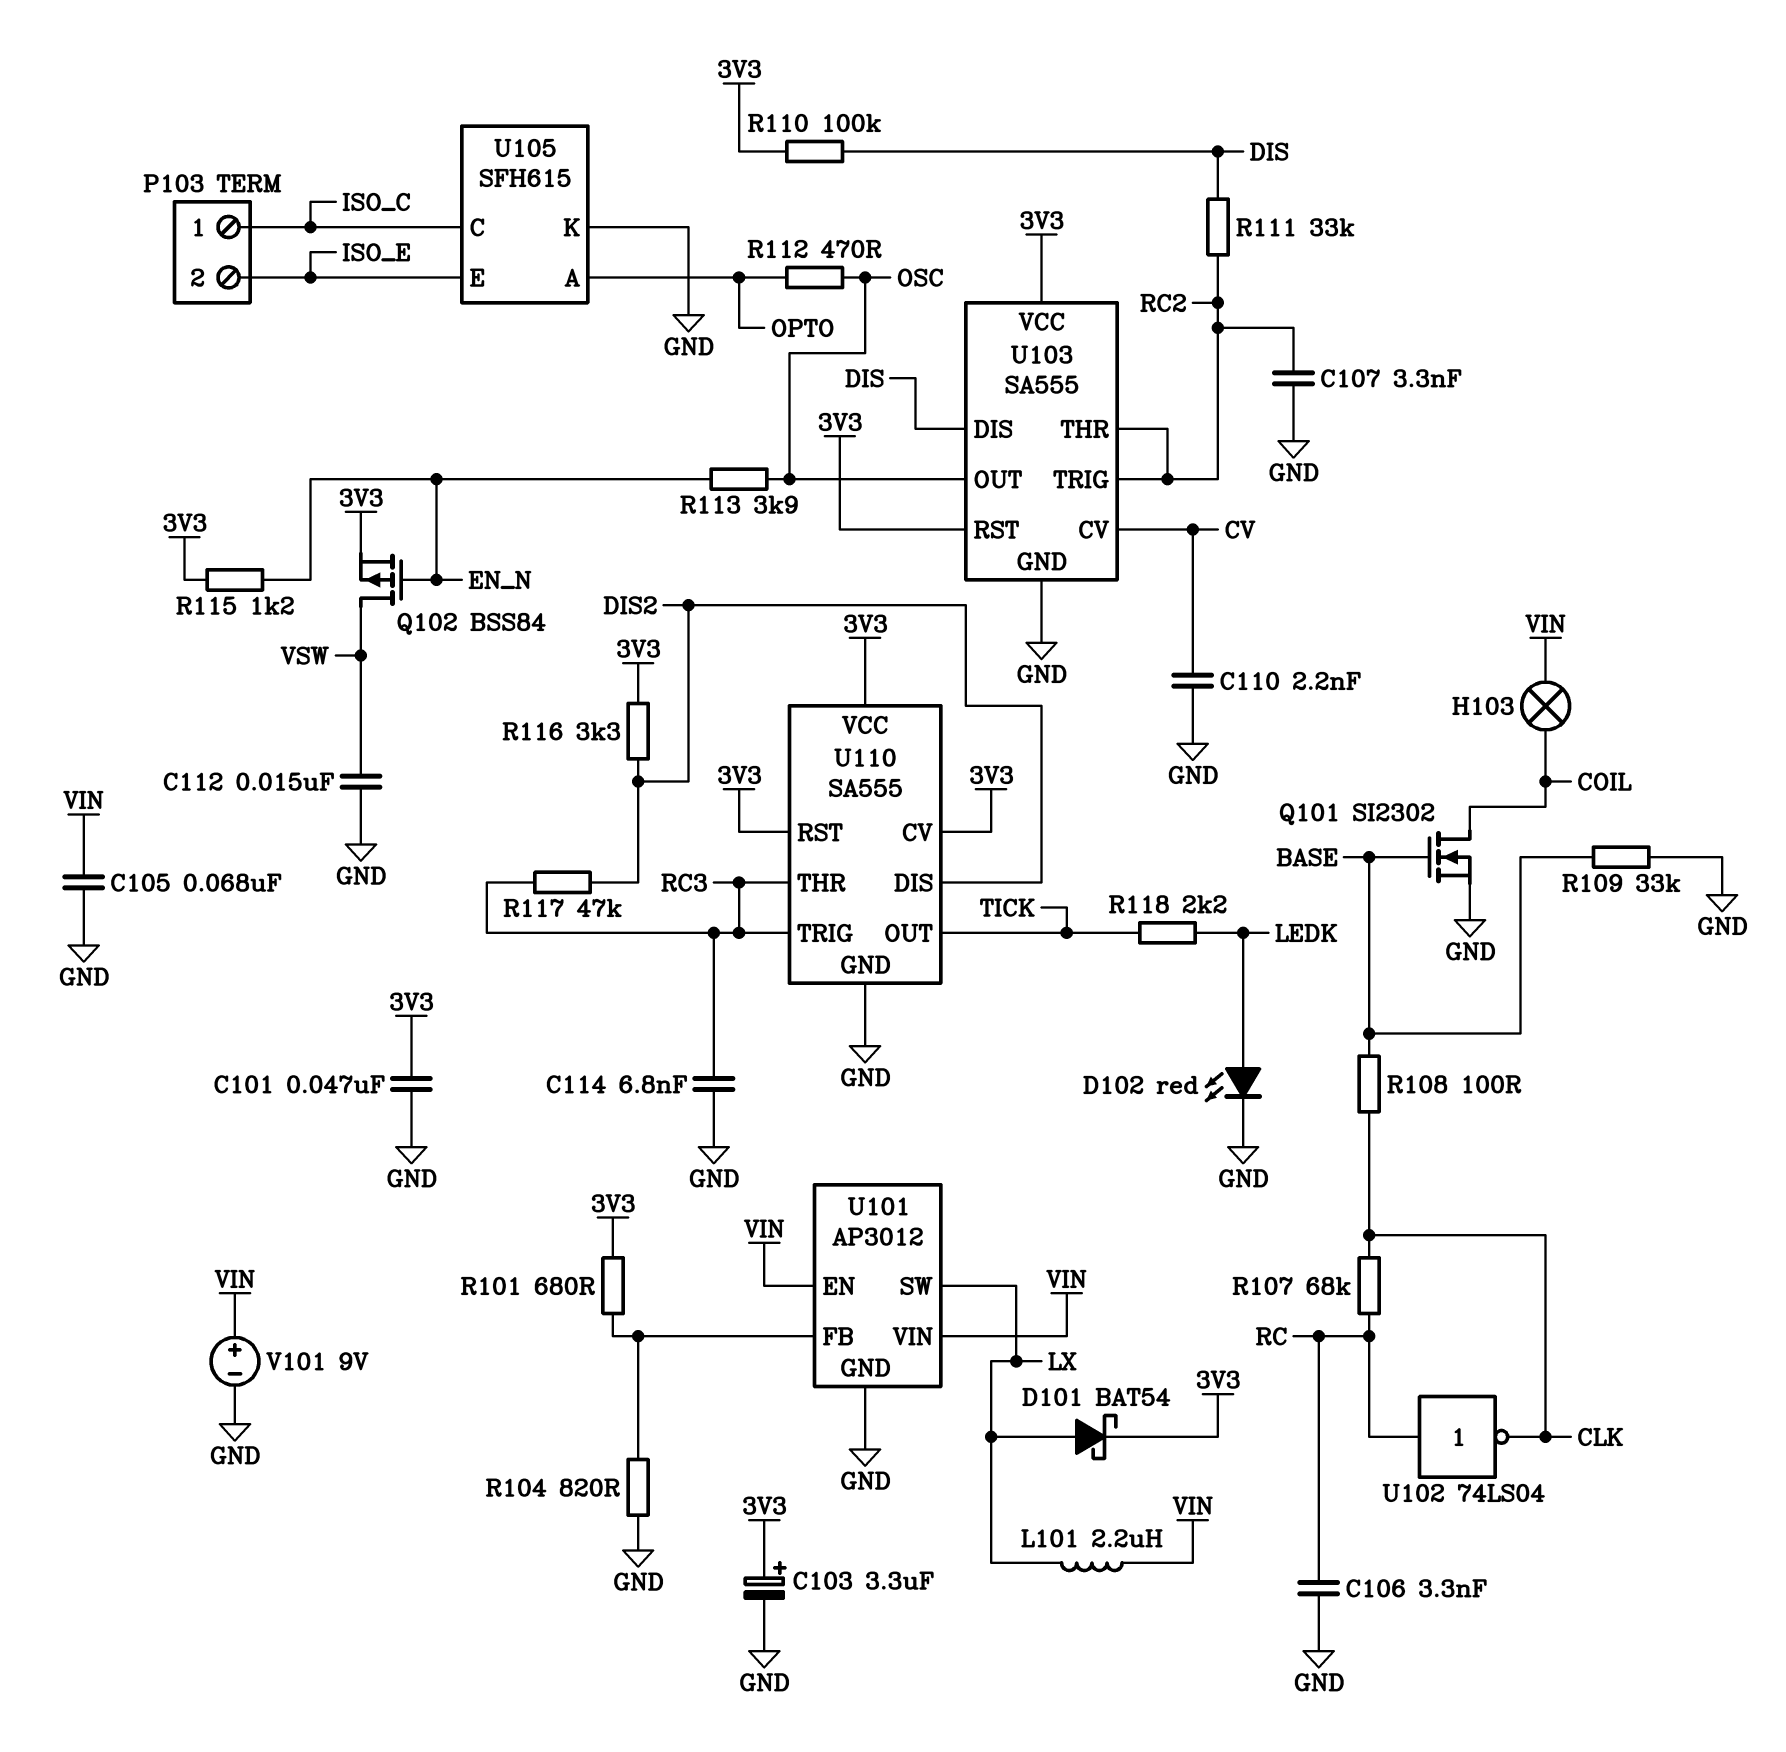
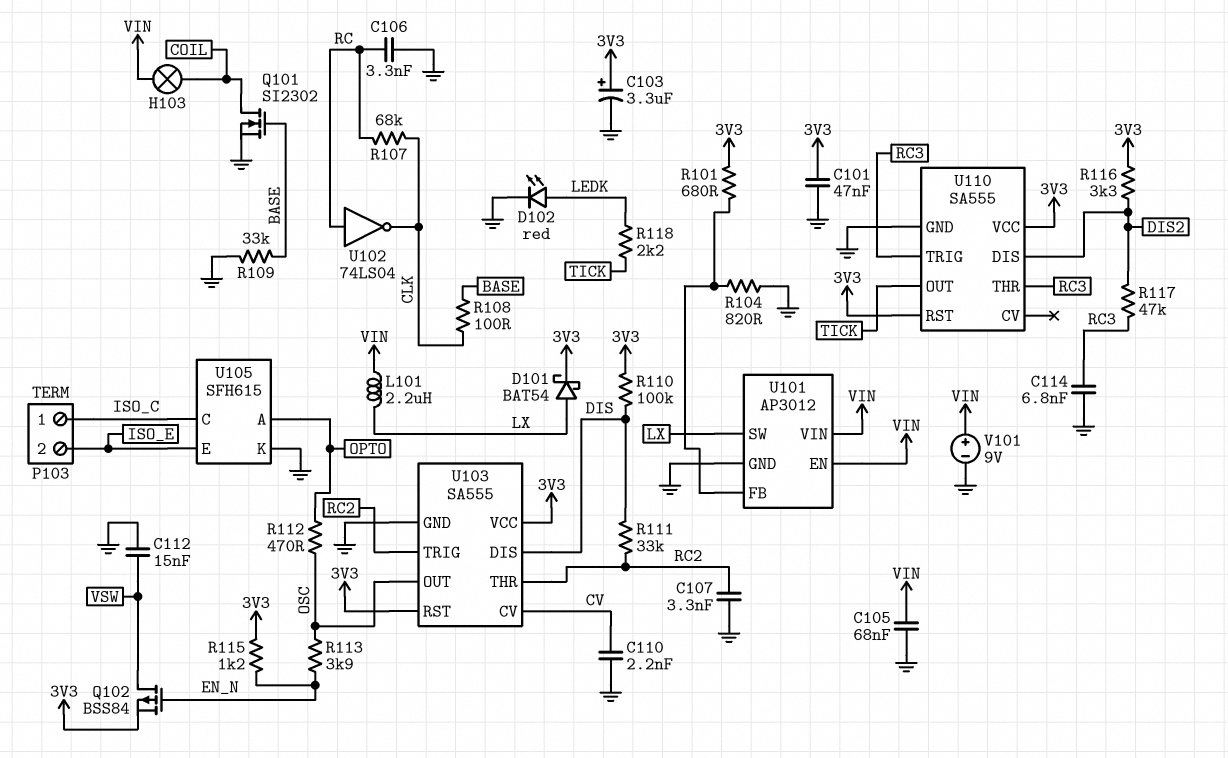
U110 pin CV: 3V3 -> none

